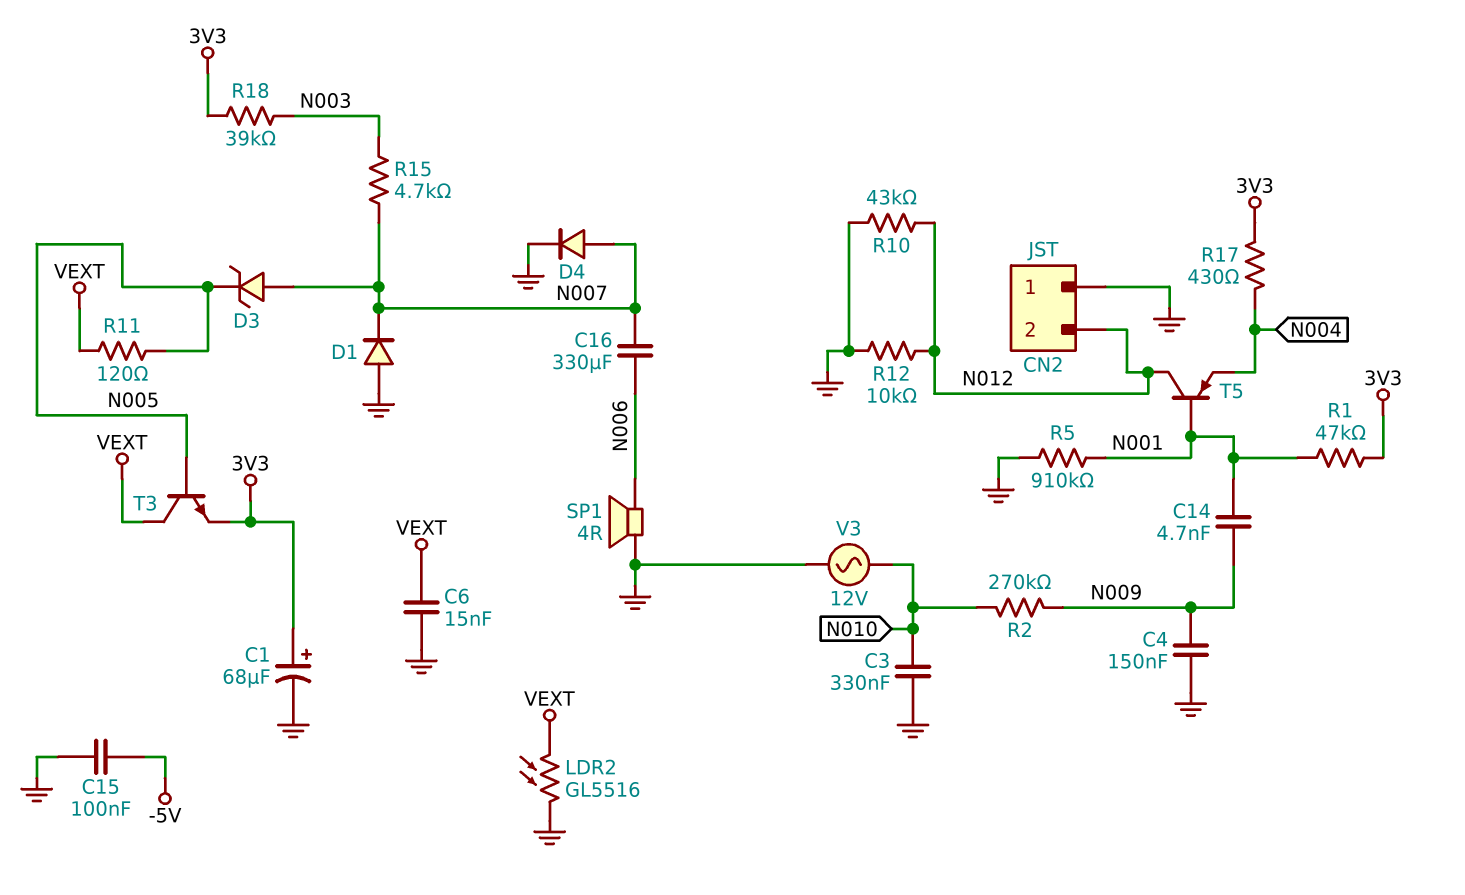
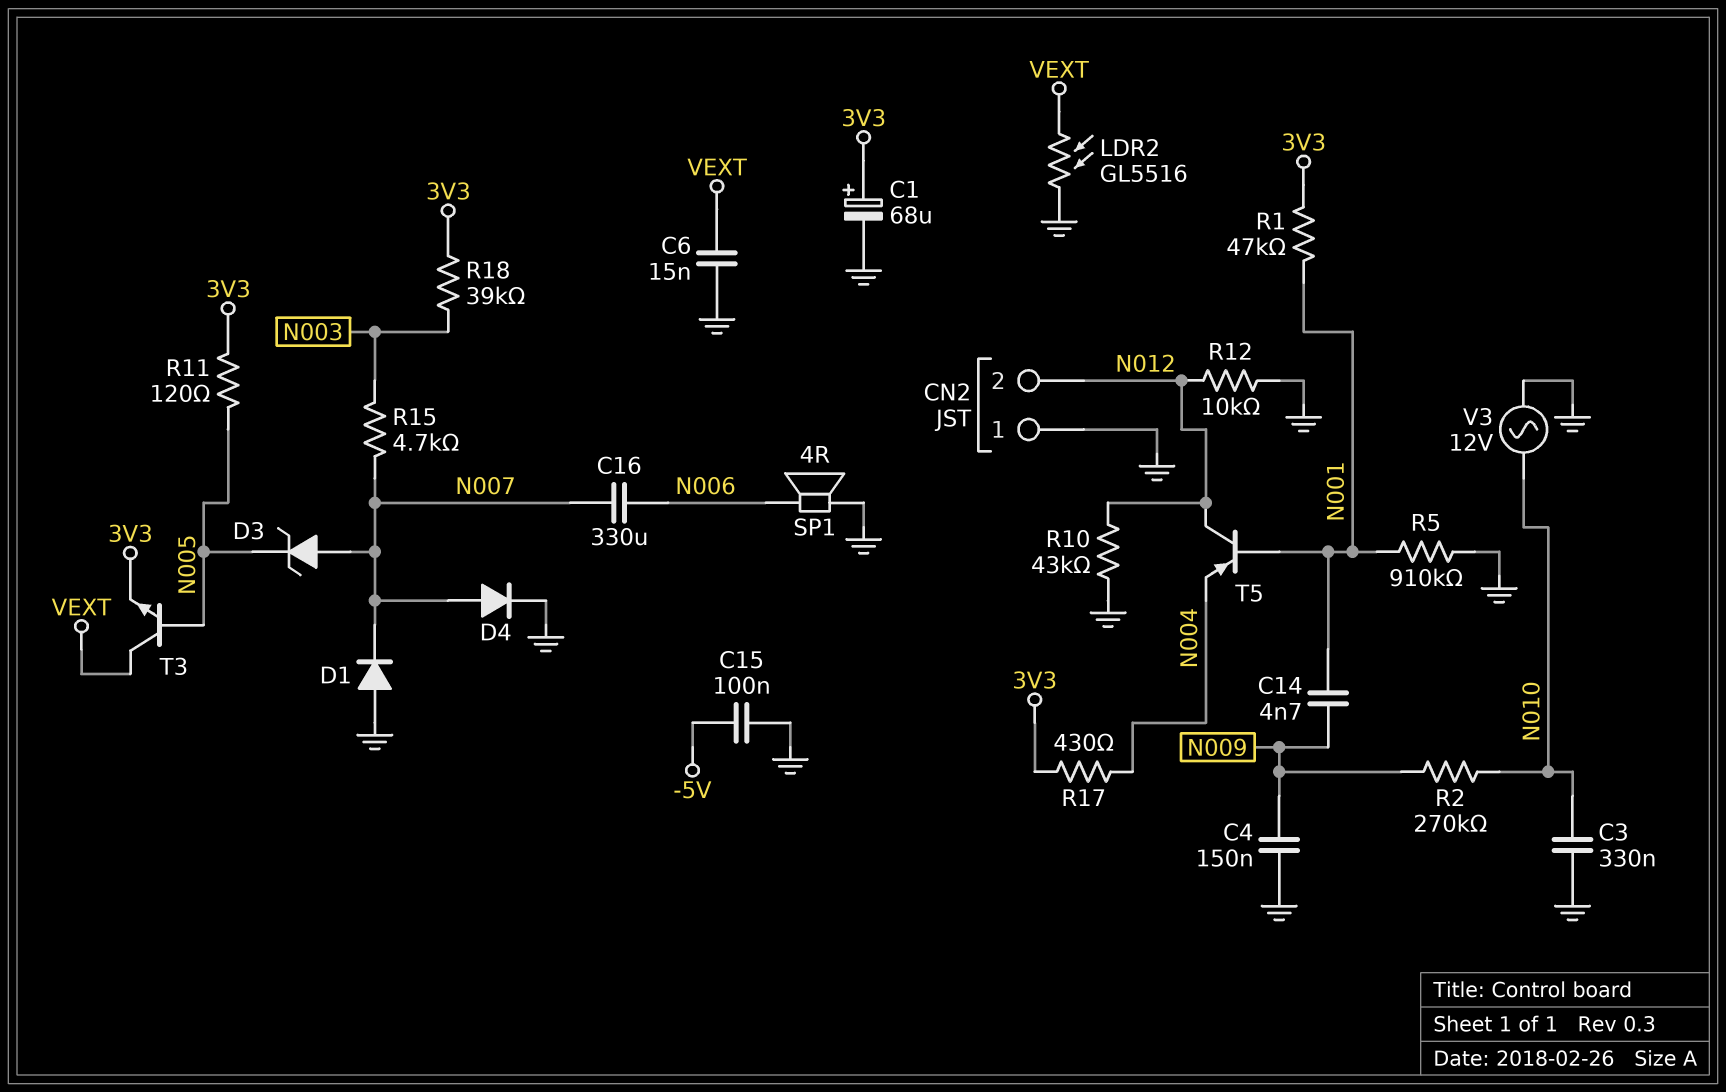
R11: 120 (N005, VEXT) -> 120 (3V3, N005)

